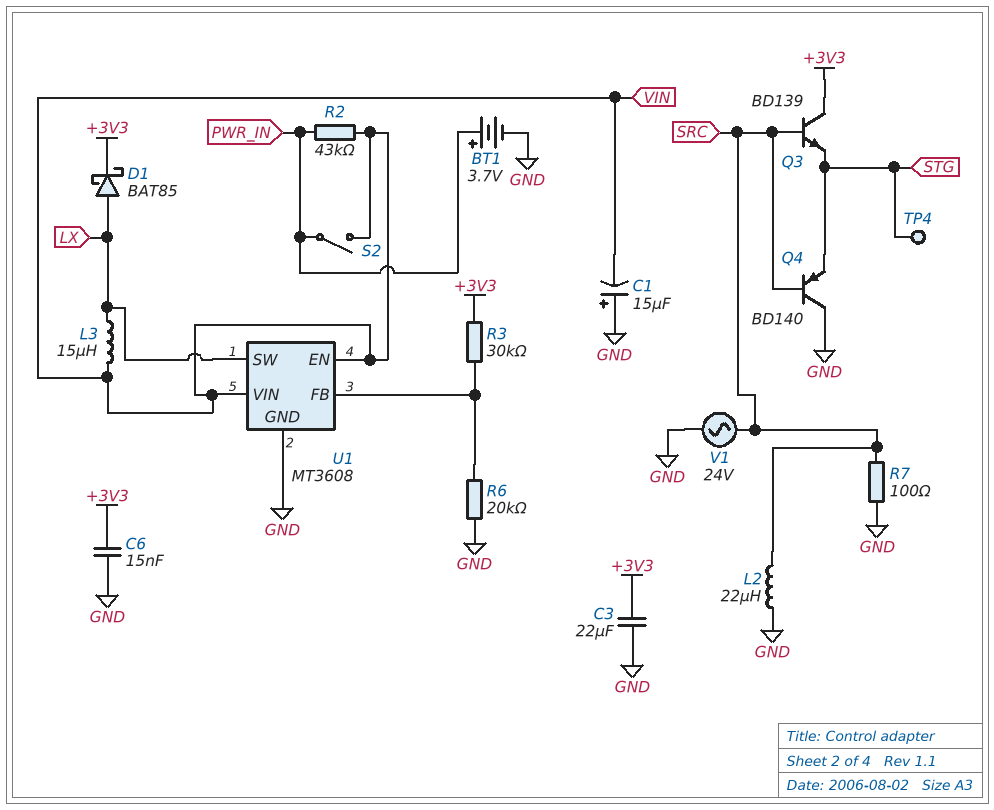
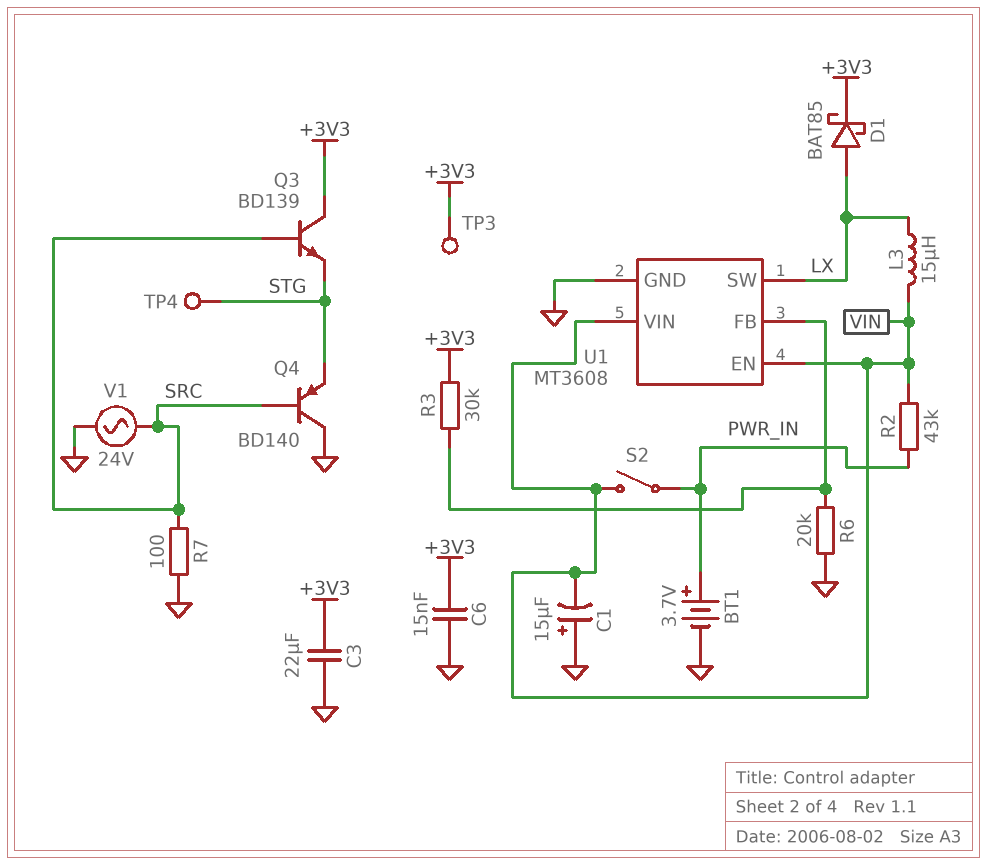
L2: 22uH (GND, SRC) -> none
TP3: none -> test point (+3V3)

